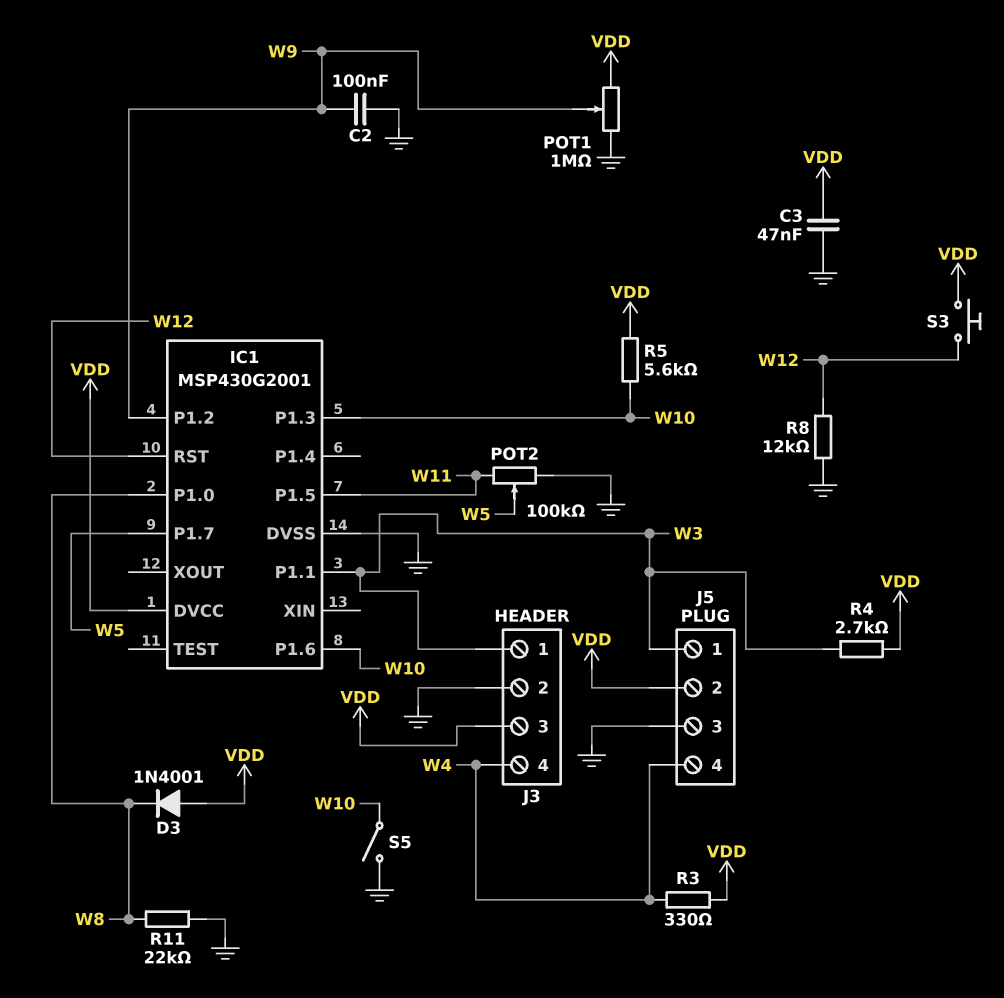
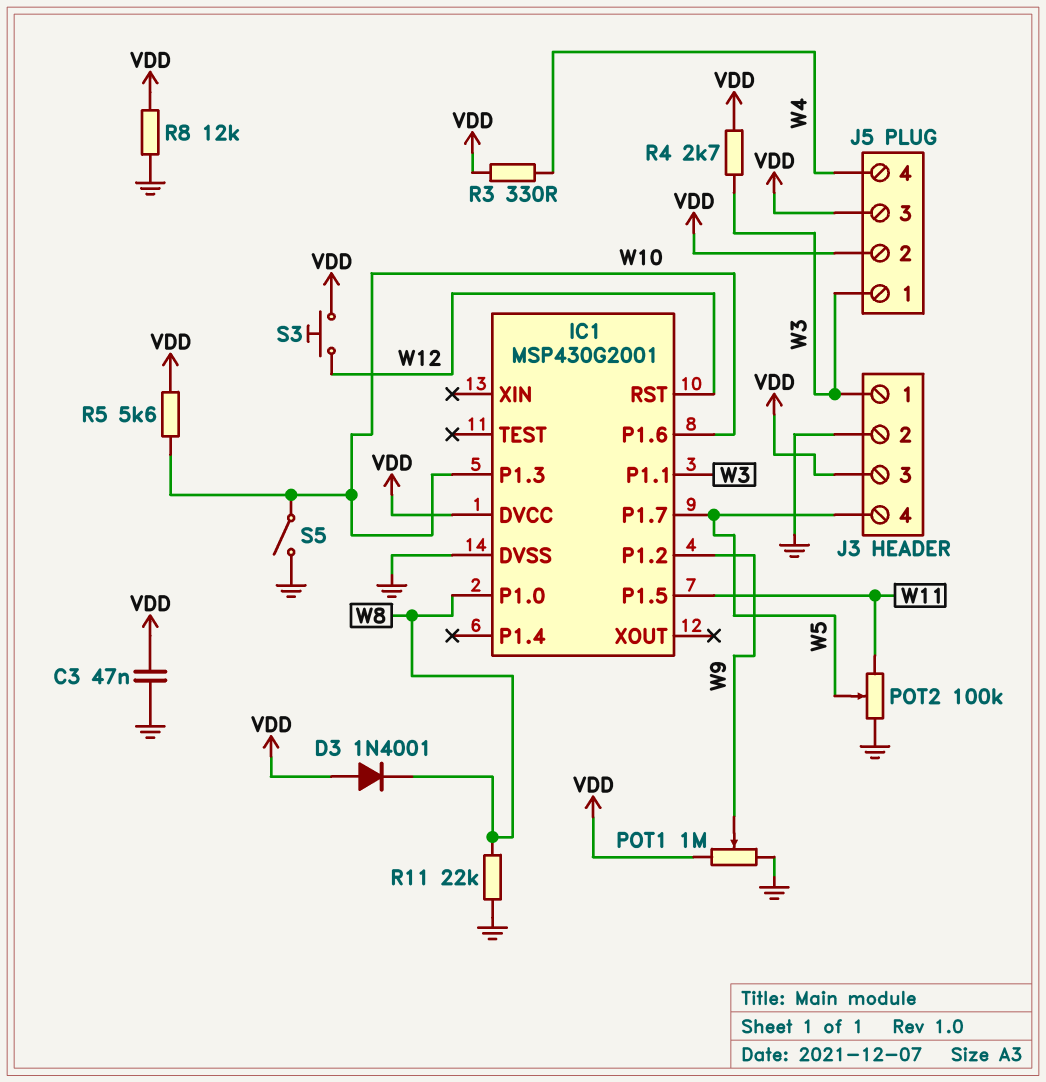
C2: 100nF (GND, W9) -> none
J3 pin 4: W4 -> W5
J5 pin 3: GND -> VDD
R8: 12k (GND, W12) -> 12k (GND, VDD)

